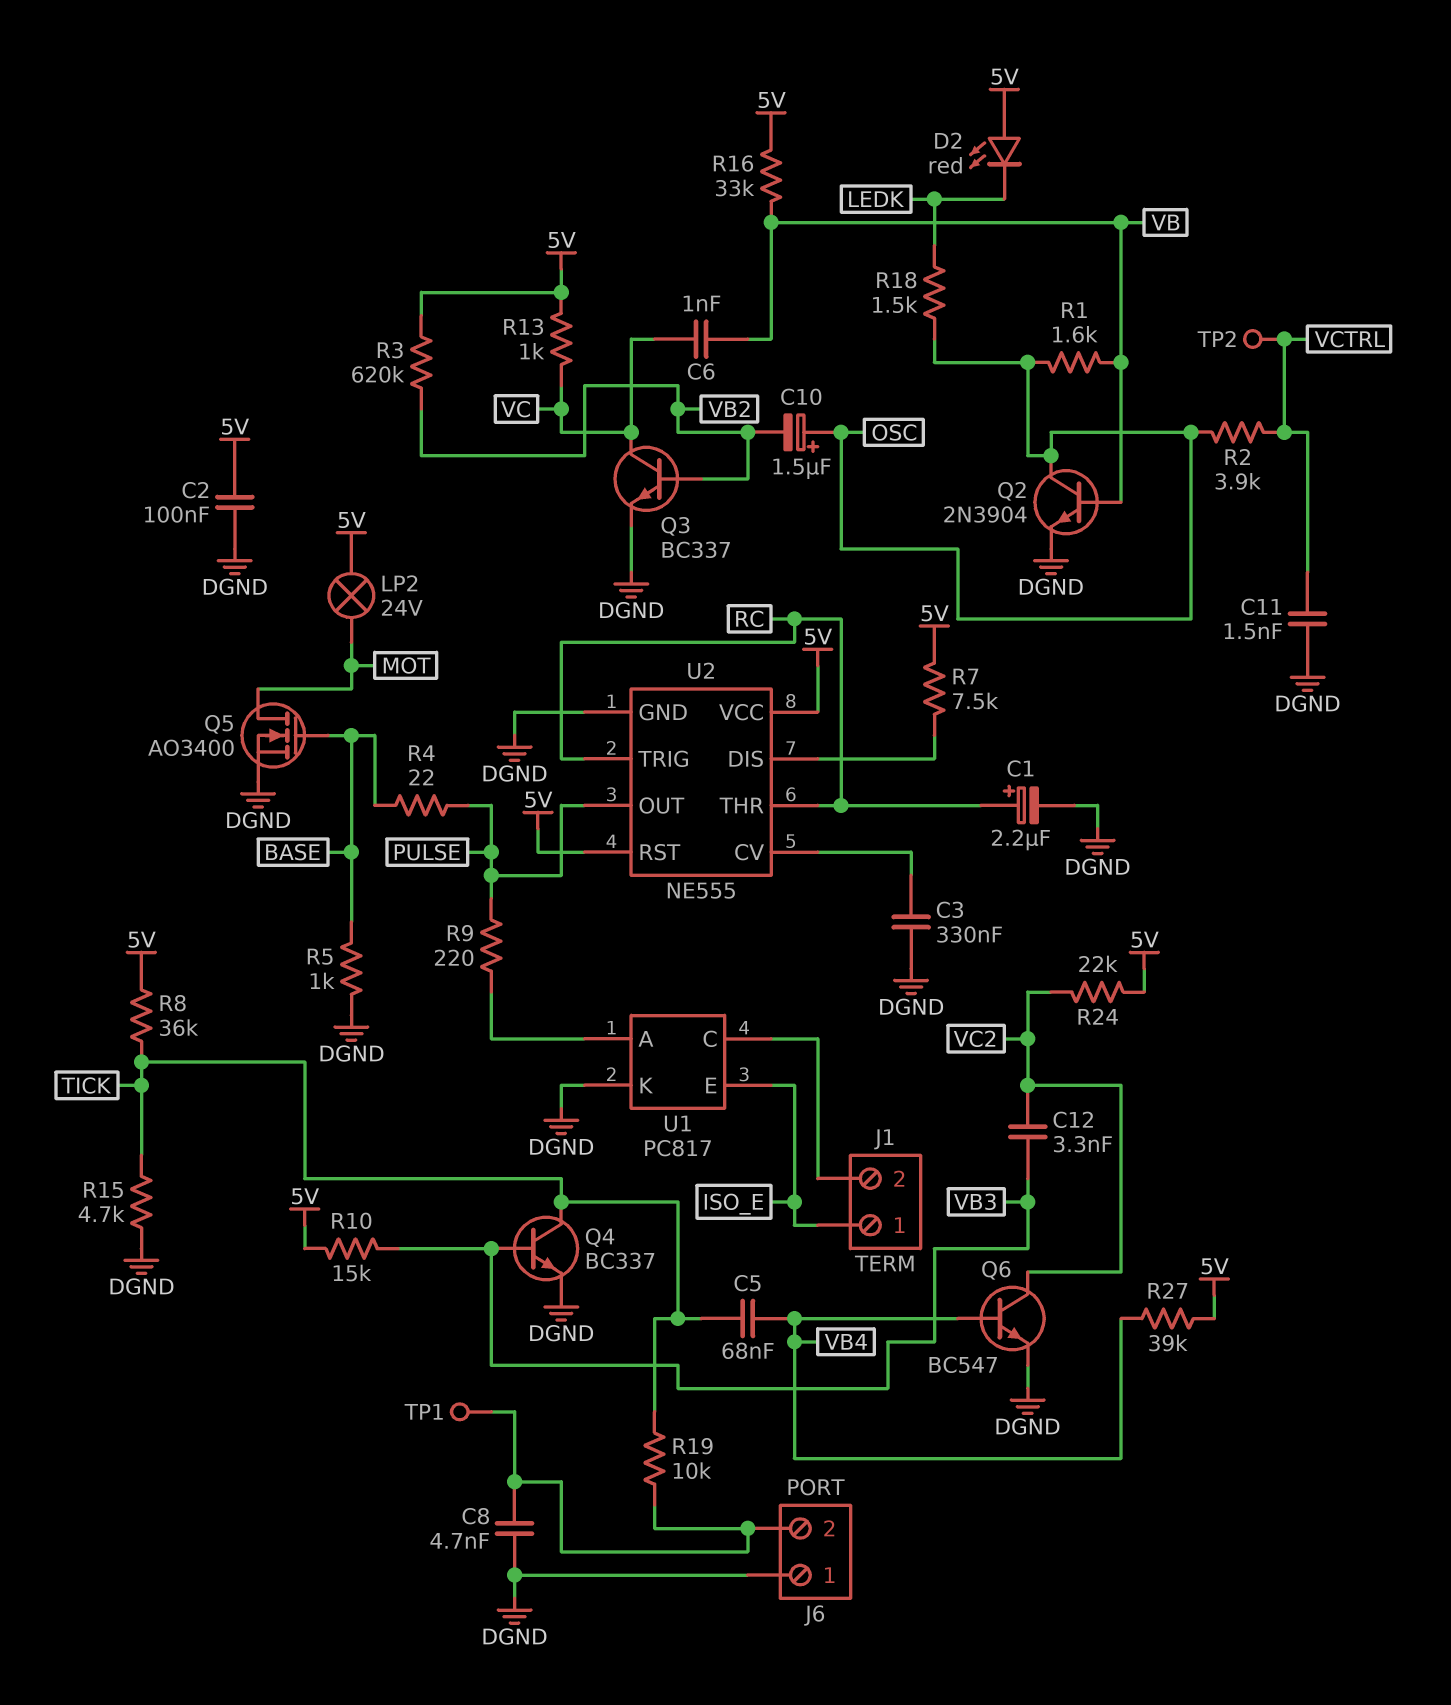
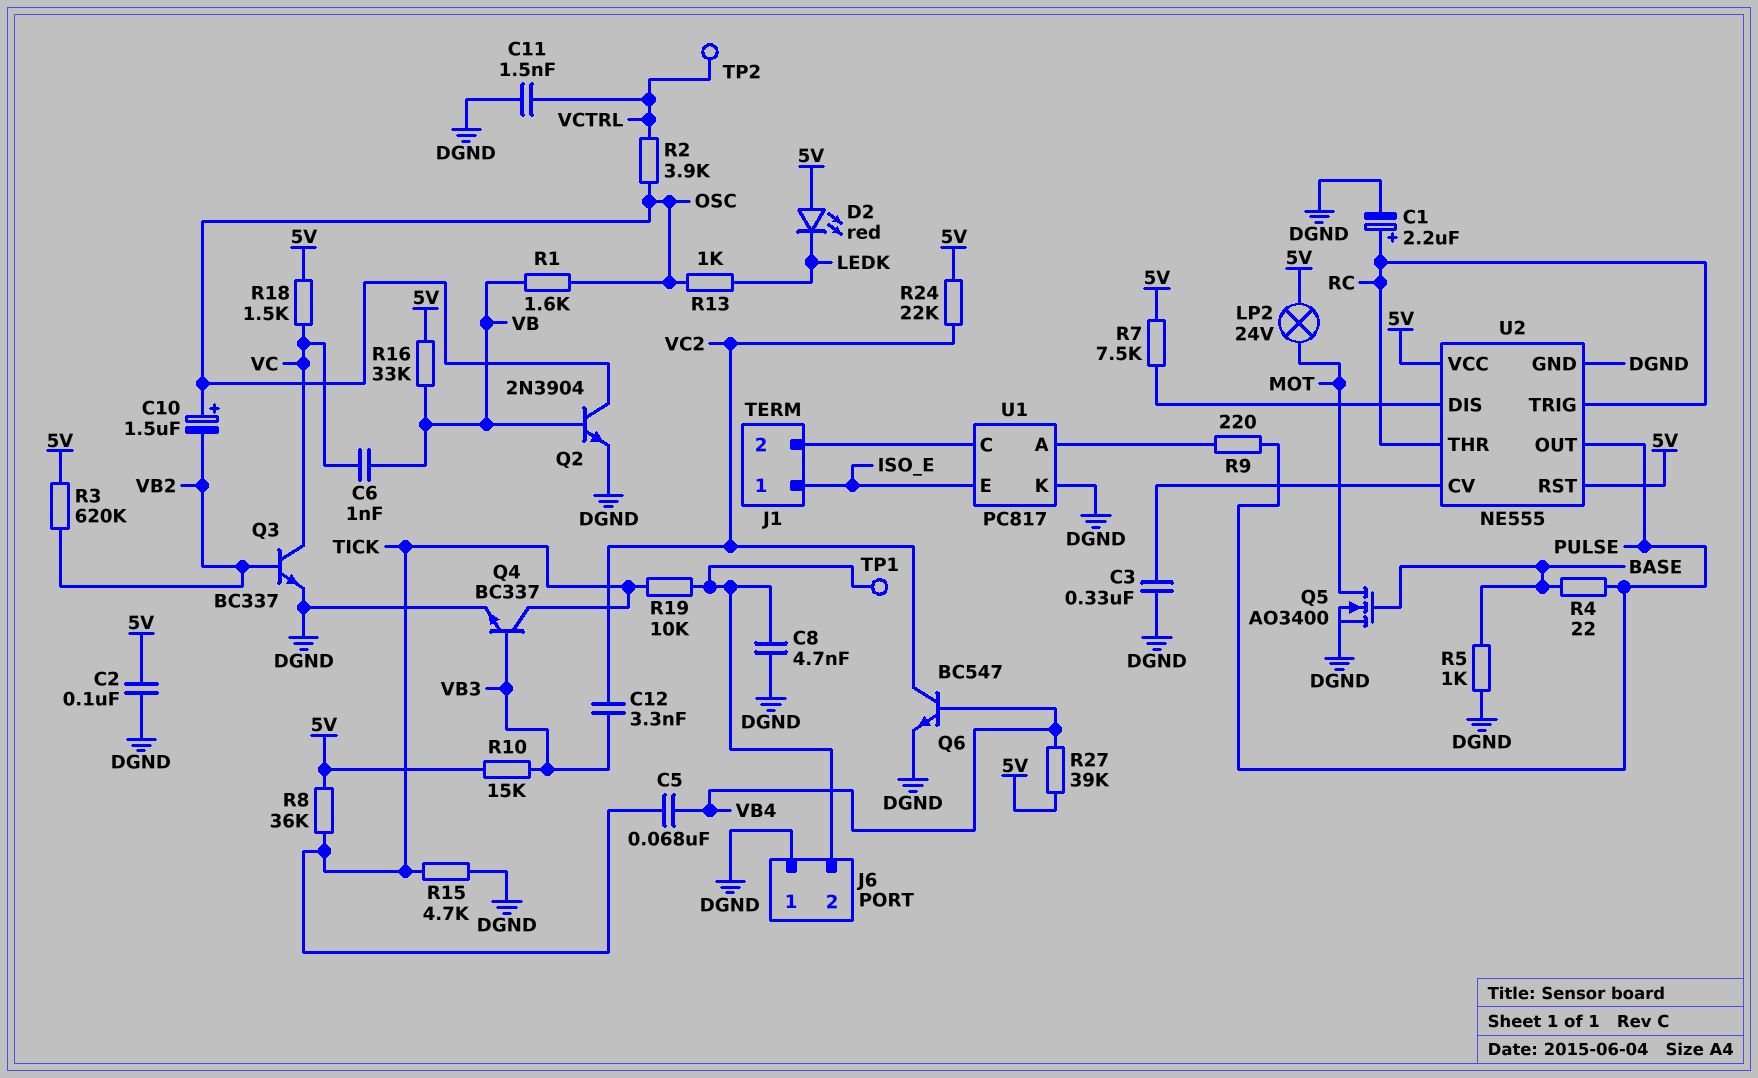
R13: 1k (5V, VC) -> 1k (LEDK, OSC)
R18: 1.5k (LEDK, OSC) -> 1.5k (5V, VC)

